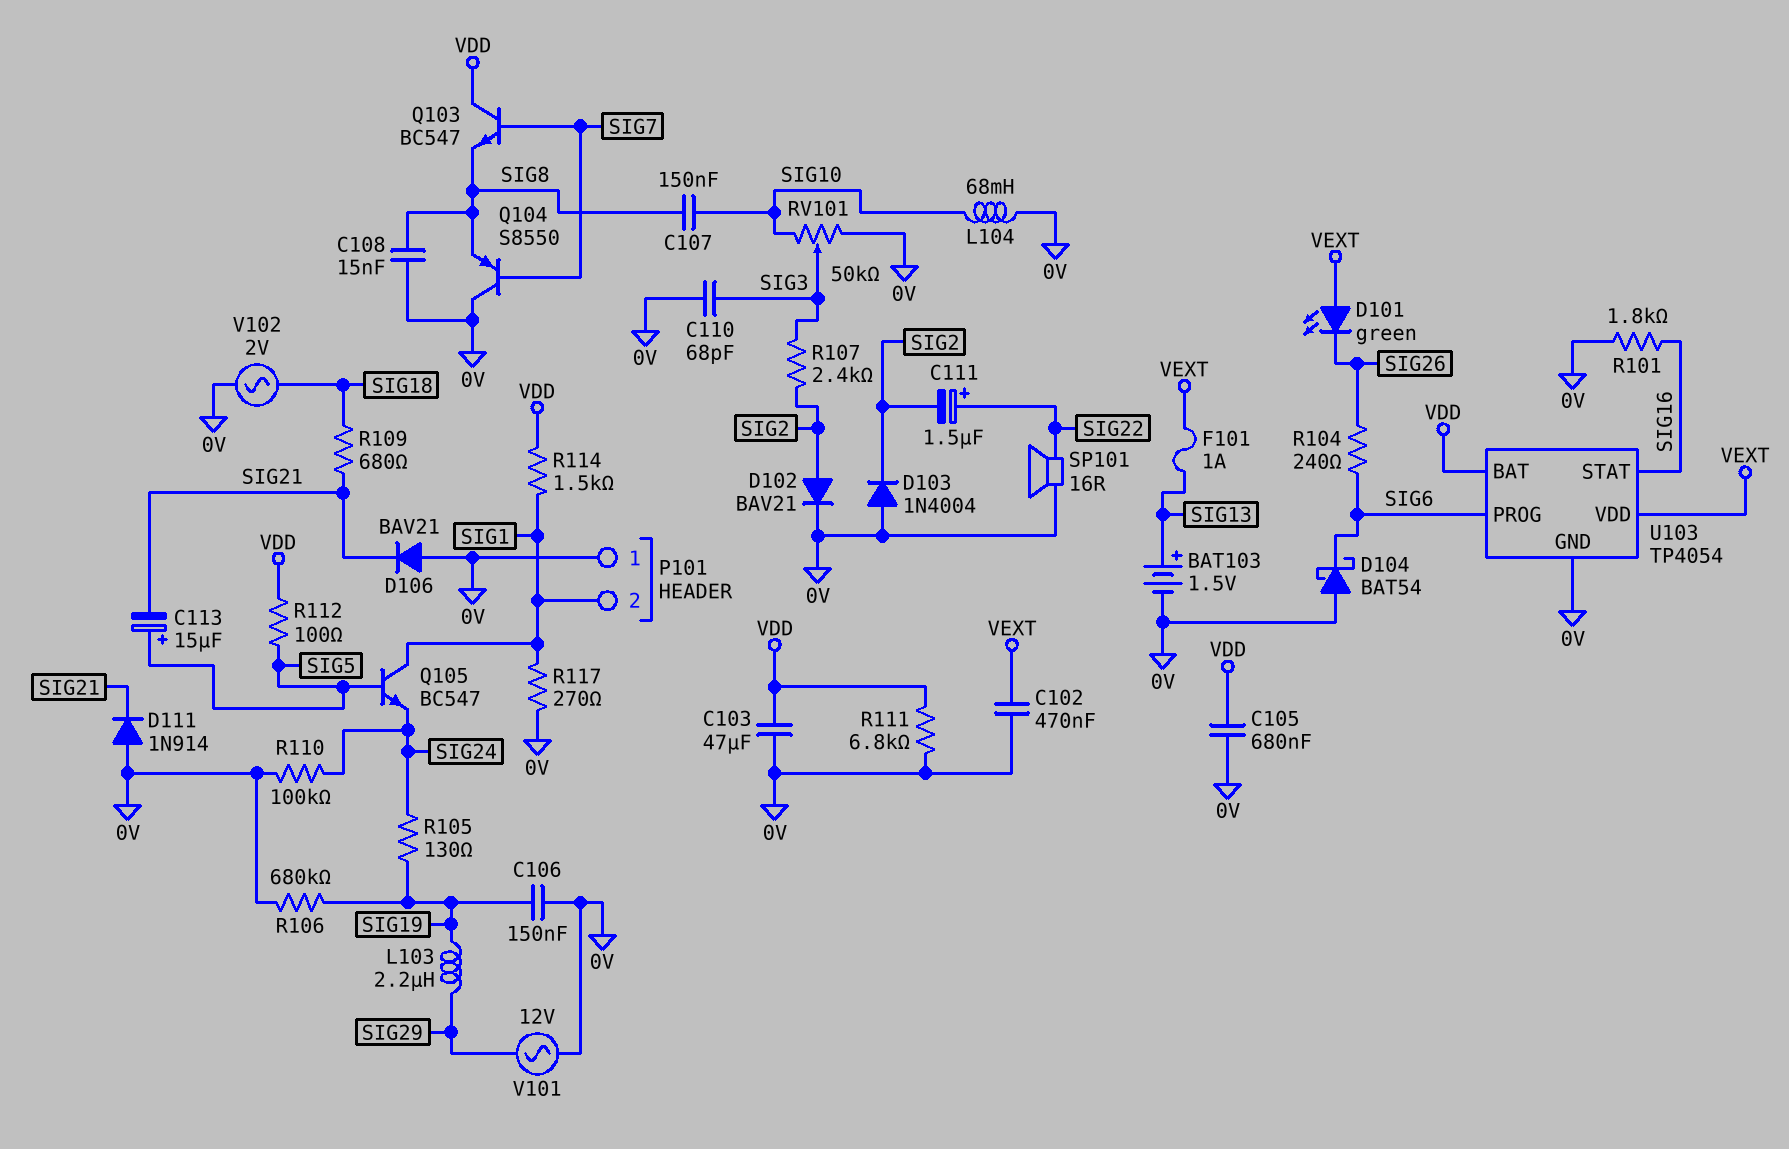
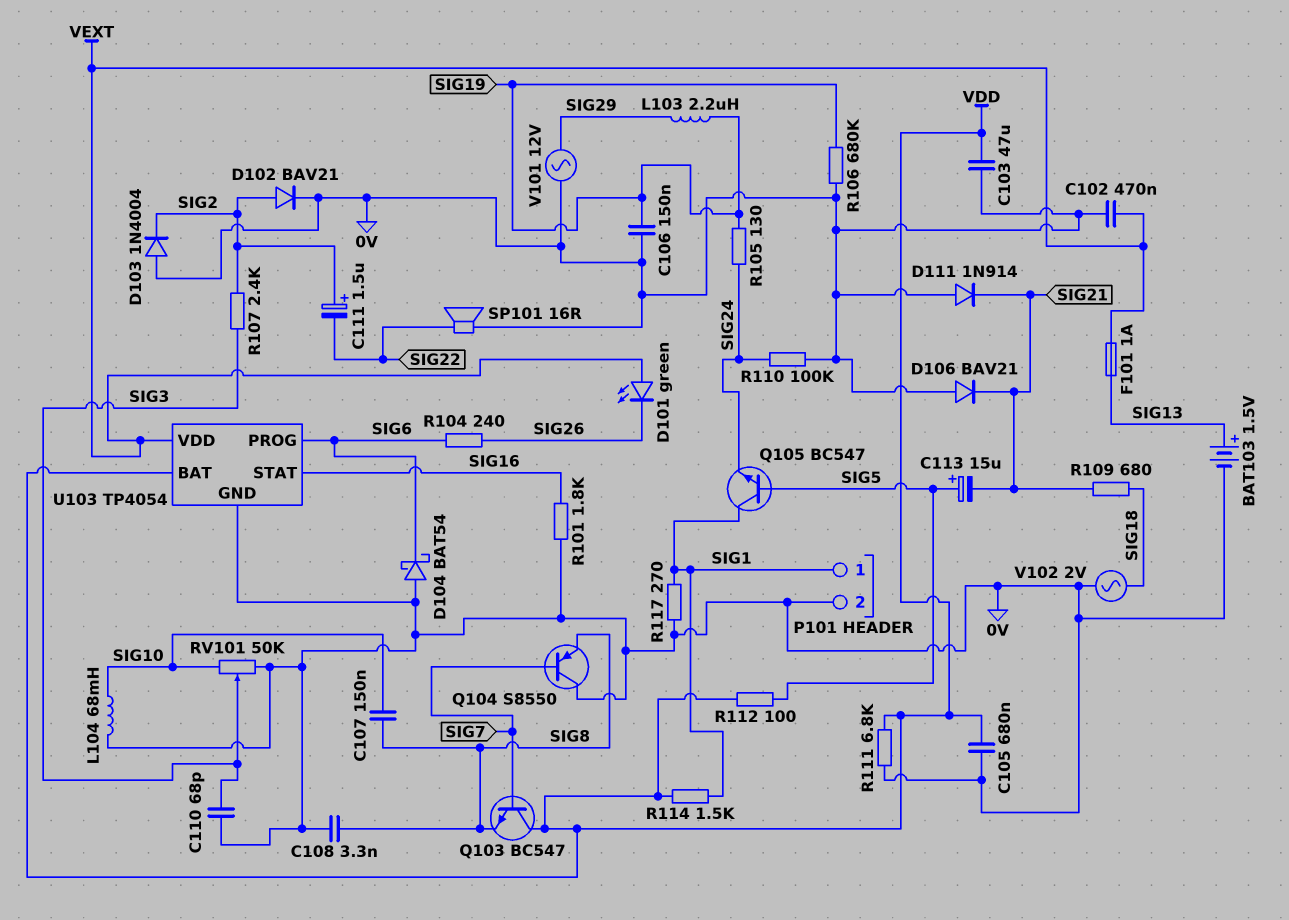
C108: 15nF (0V, SIG8) -> 3.3nF (0V, SIG8)
C111: 1.5uF (plus SIG22, minus SIG2) -> 1.5uF (plus SIG2, minus SIG22)
P101 pin 1: 0V -> SIG1
P101 pin 2: SIG1 -> 0V

